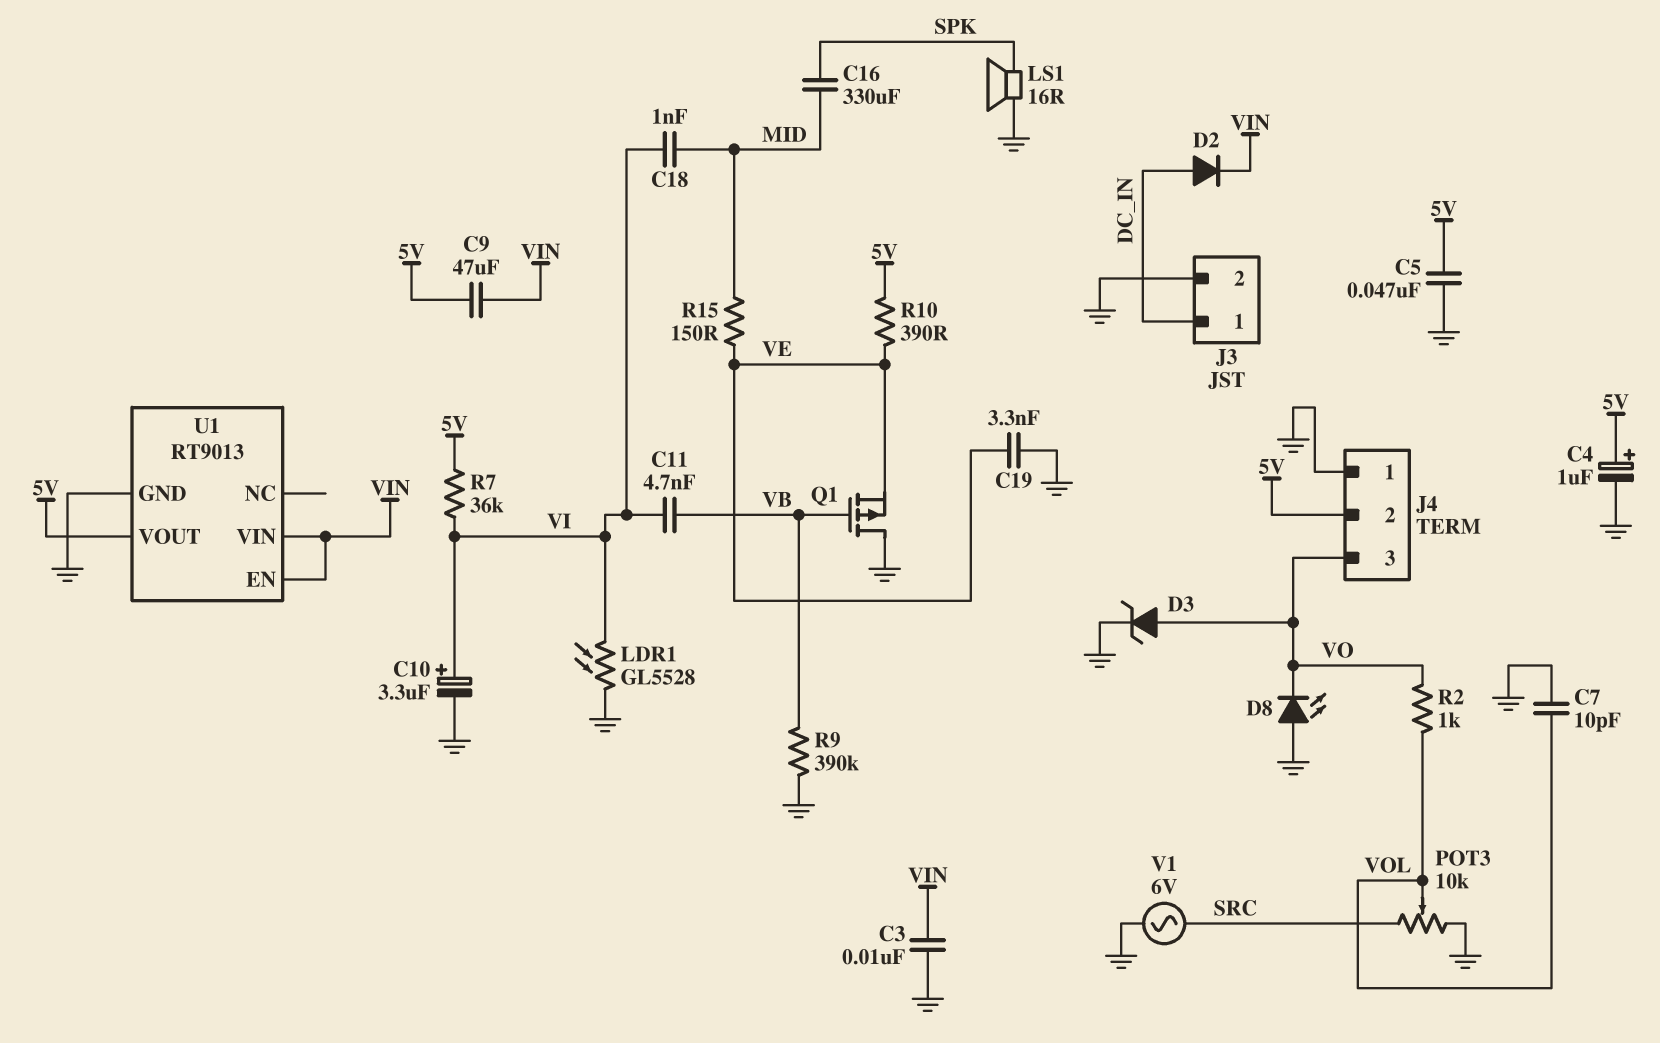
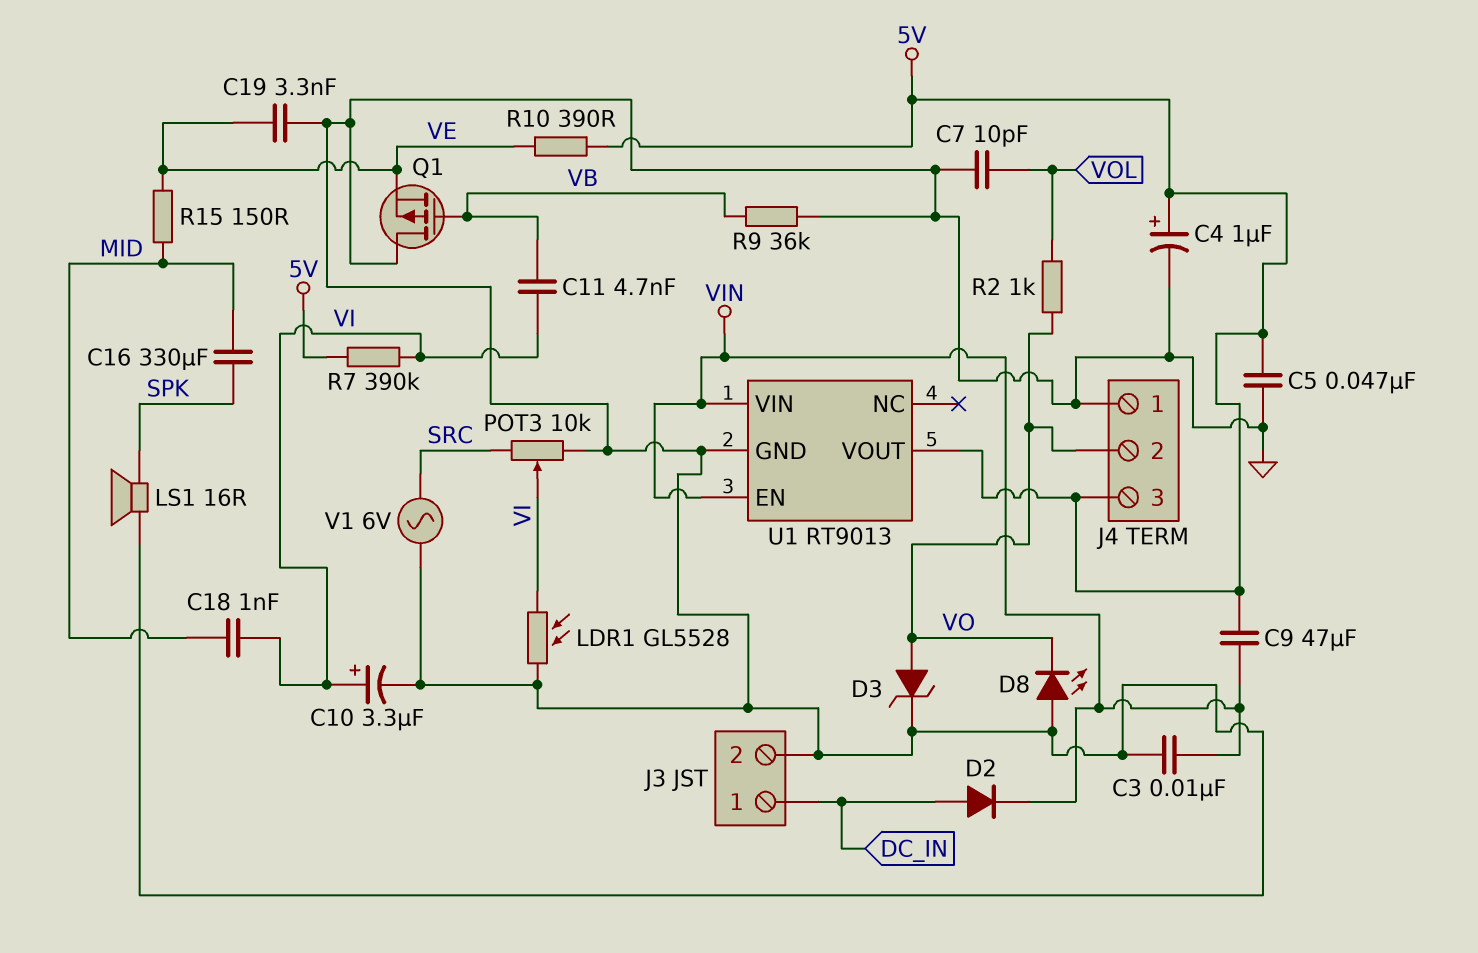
J4 pin 2: 5V -> VO
J4 pin 3: VO -> 5V
POT3: 10k (GND, SRC, wiper VOL) -> 10k (GND, SRC, wiper VI)
R7: 36k (5V, VI) -> 390k (5V, VI)
R9: 390k (GND, VB) -> 36k (GND, VB)

